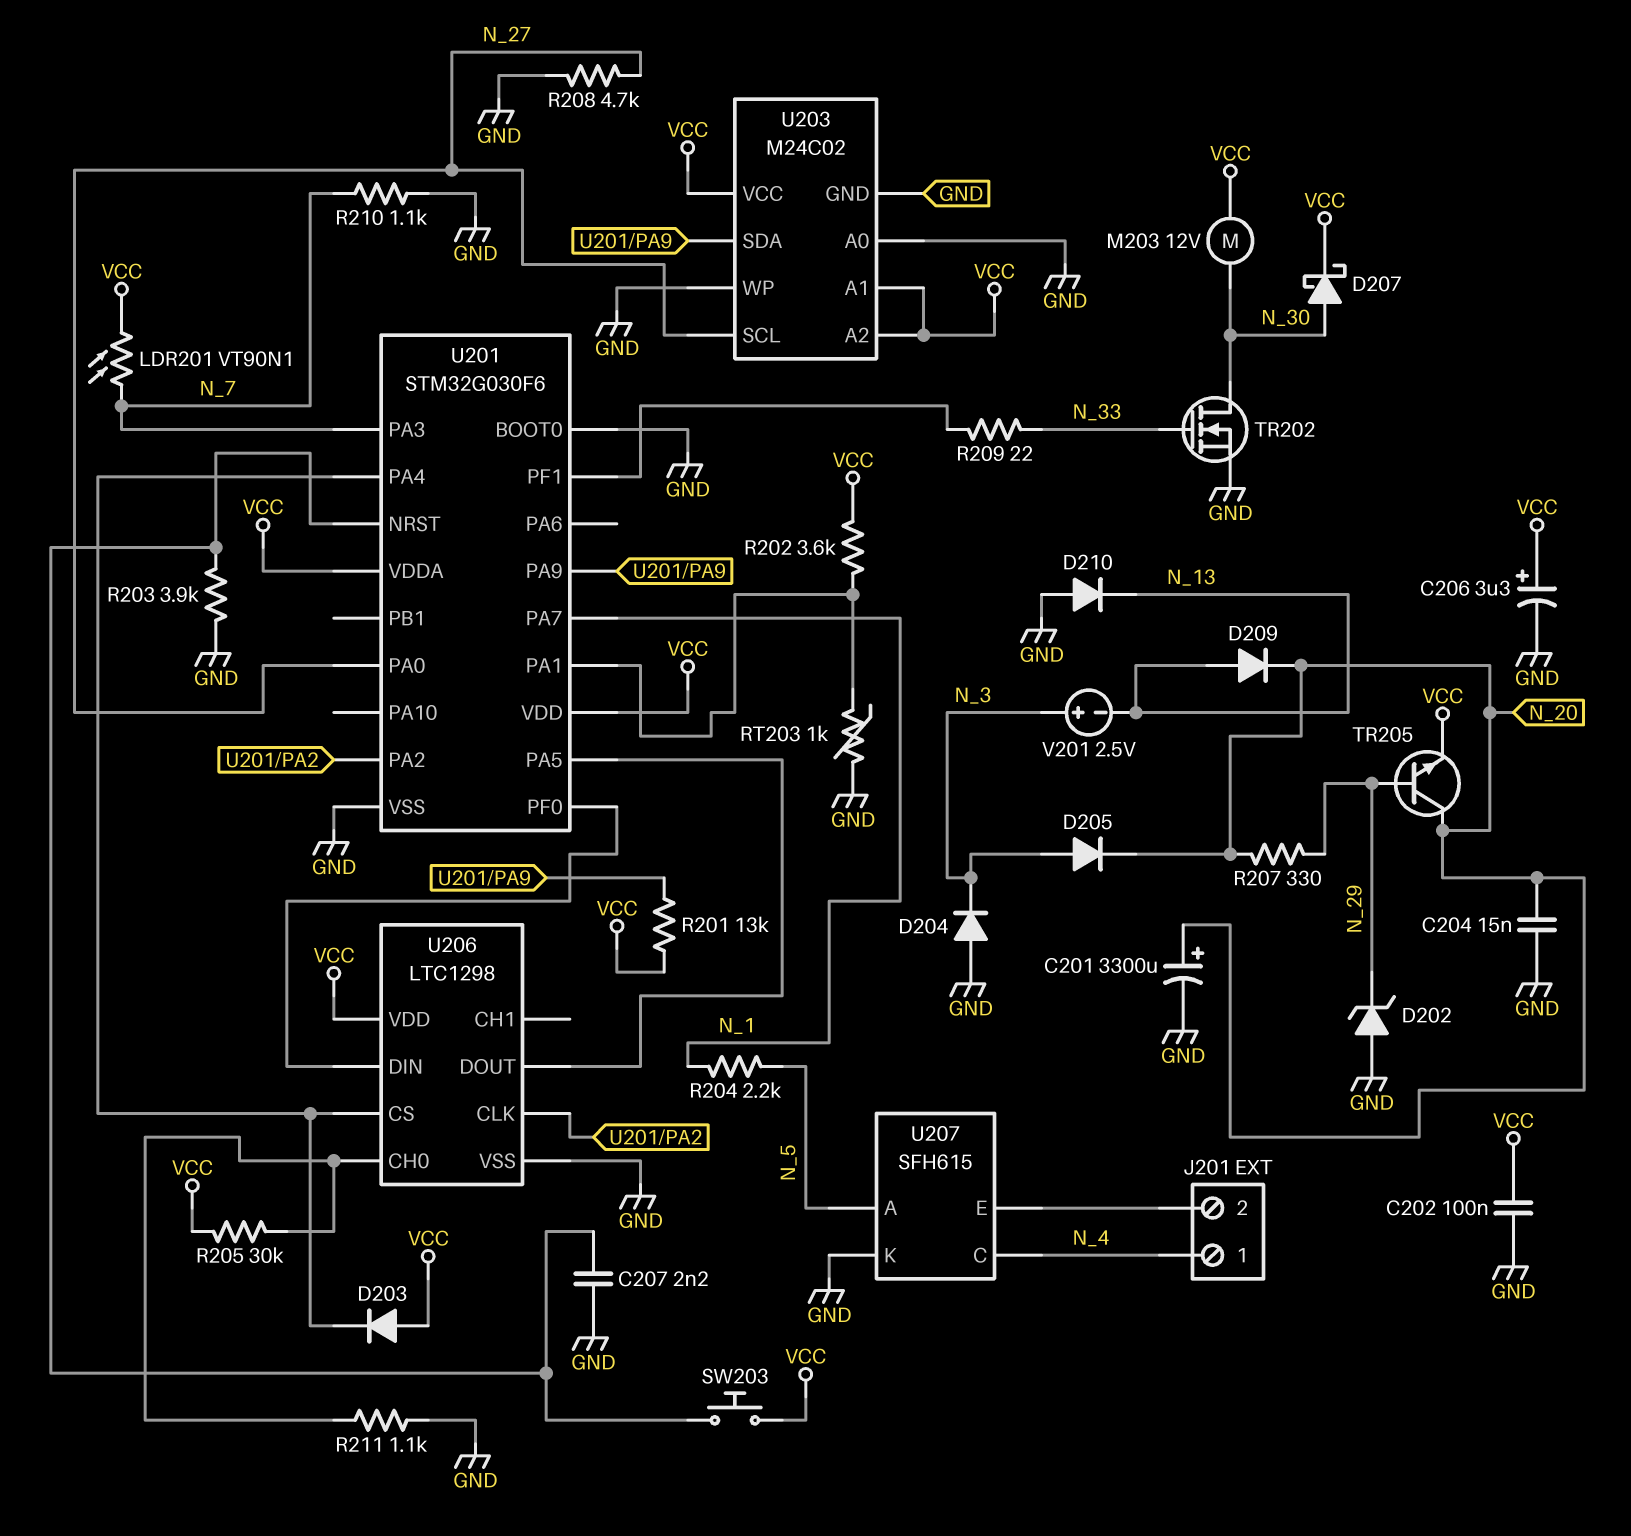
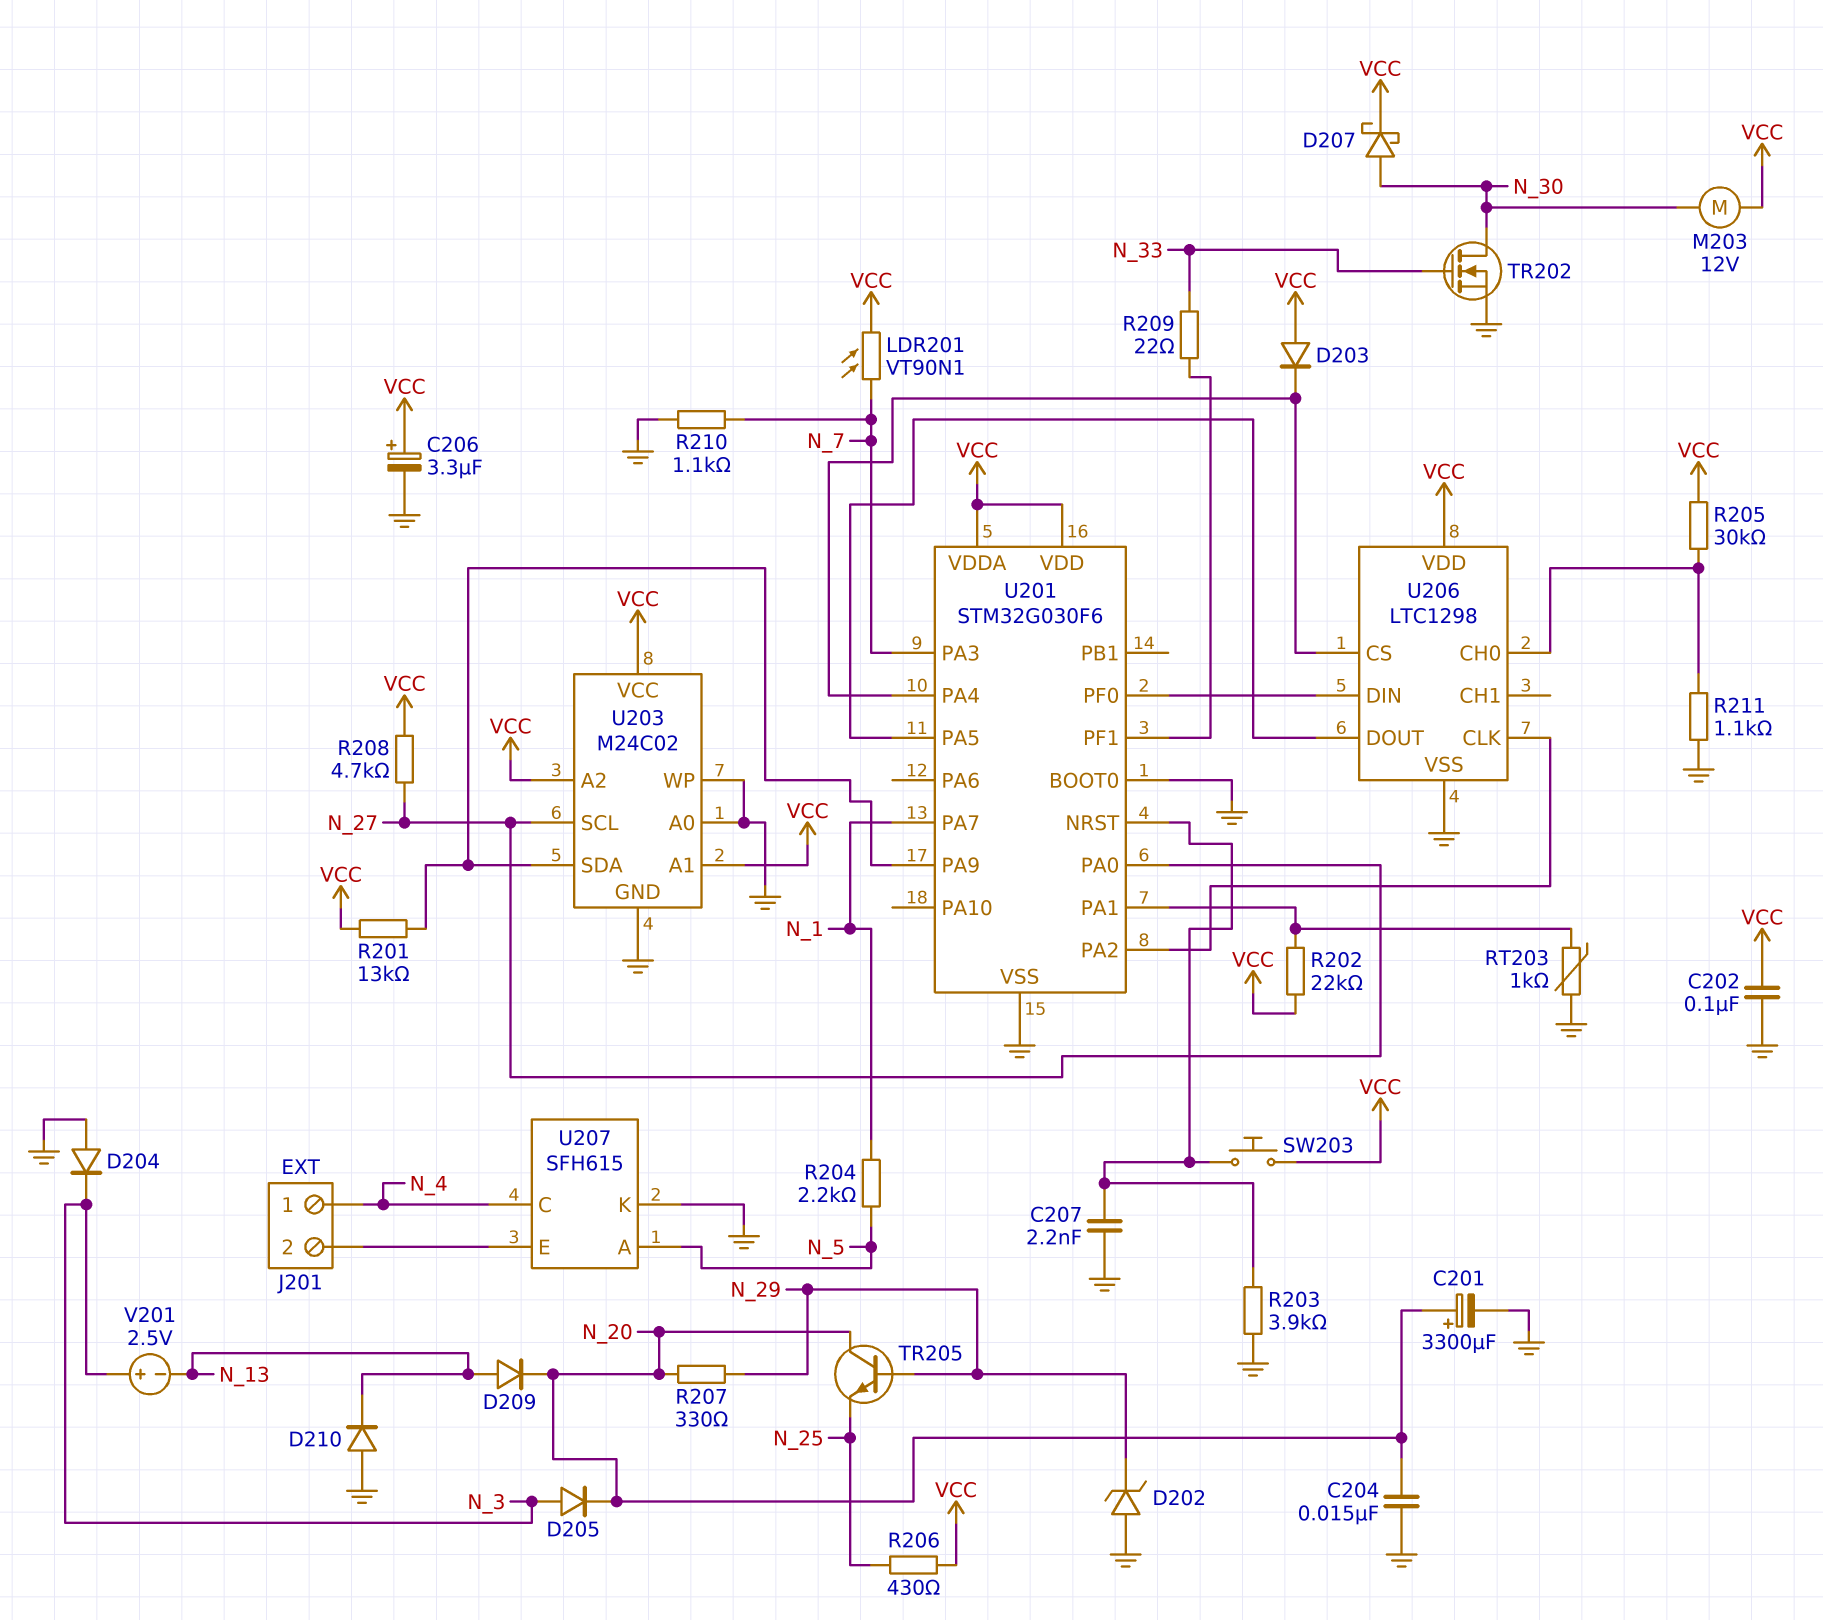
R202: 3.6k (U201/PA1, VCC) -> 22k (U201/PA1, VCC)
R206: none -> 430 (N_25, VCC)
R208: 4.7k (GND, N_27) -> 4.7k (N_27, VCC)
TR205: NPN (B N_29, C N_20, E VCC) -> NPN (B N_29, C N_20, E N_25)

